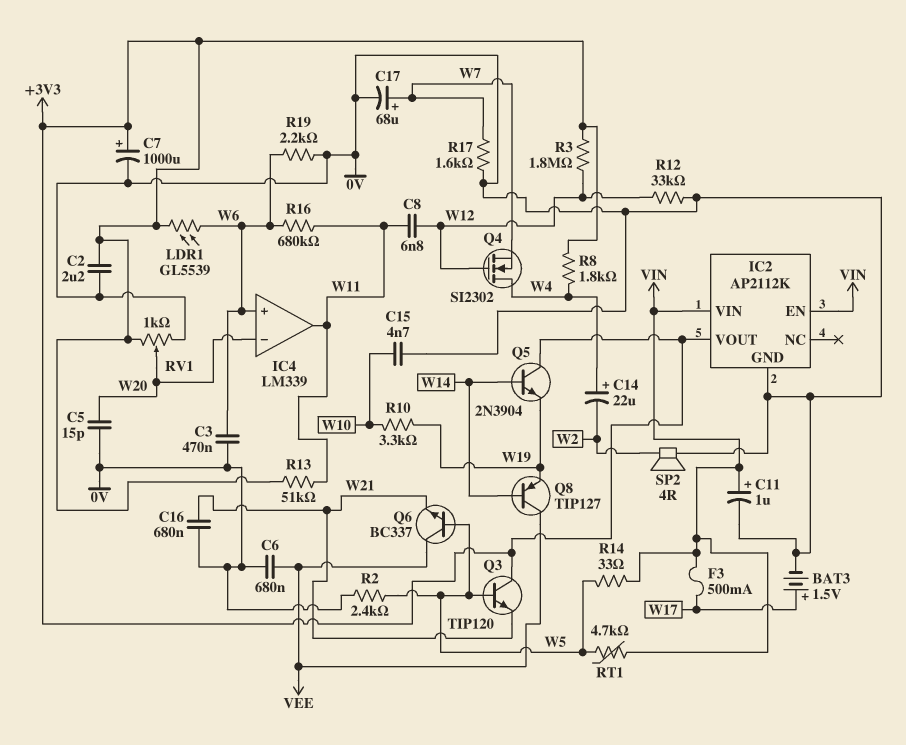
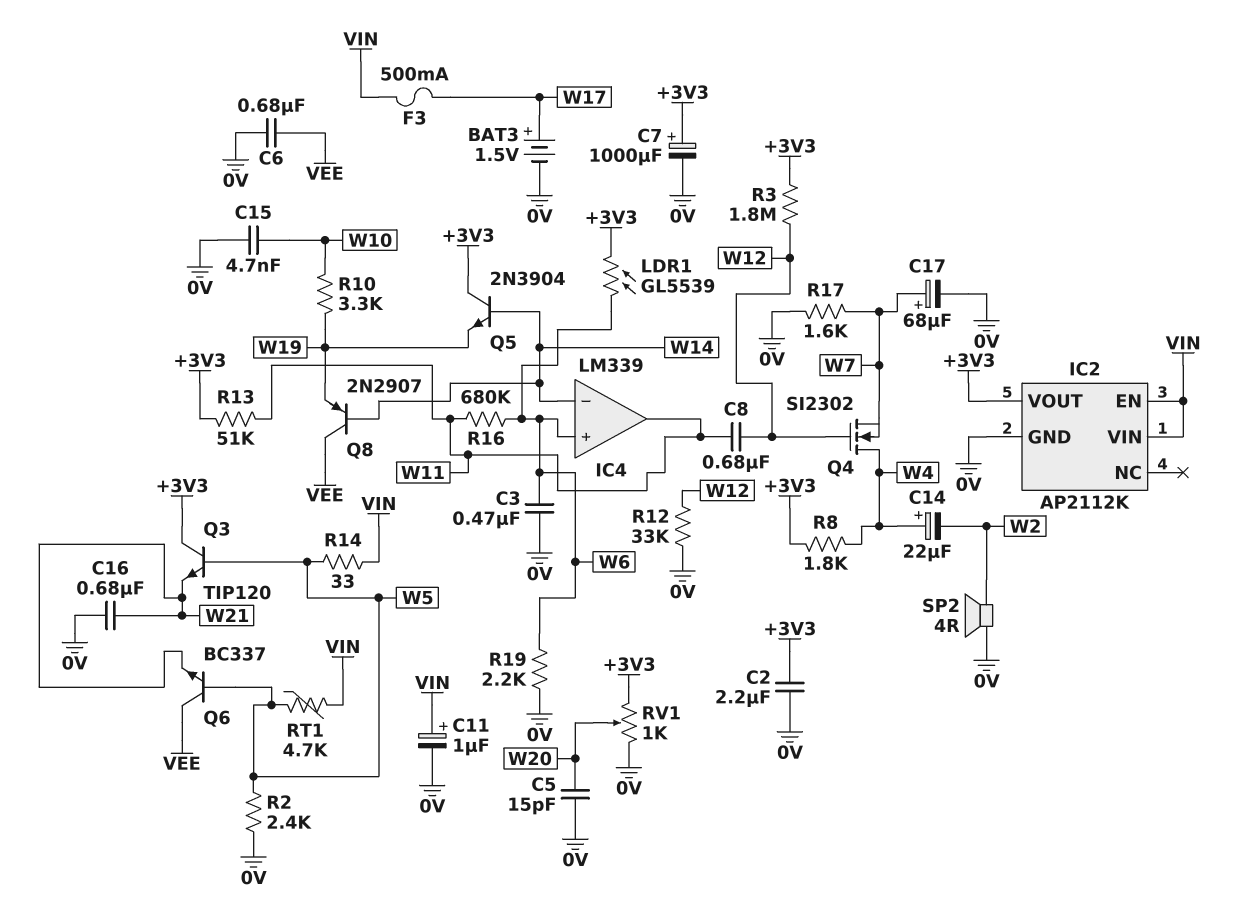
C8: 6.8nF (W11, W12) -> 680nF (W11, W12)
IC4 pin in-: W20 -> W14
Q8: PNP TIP127 (B W14, C VEE, E W19) -> PNP 2N2907 (B W14, C VEE, E W19)

